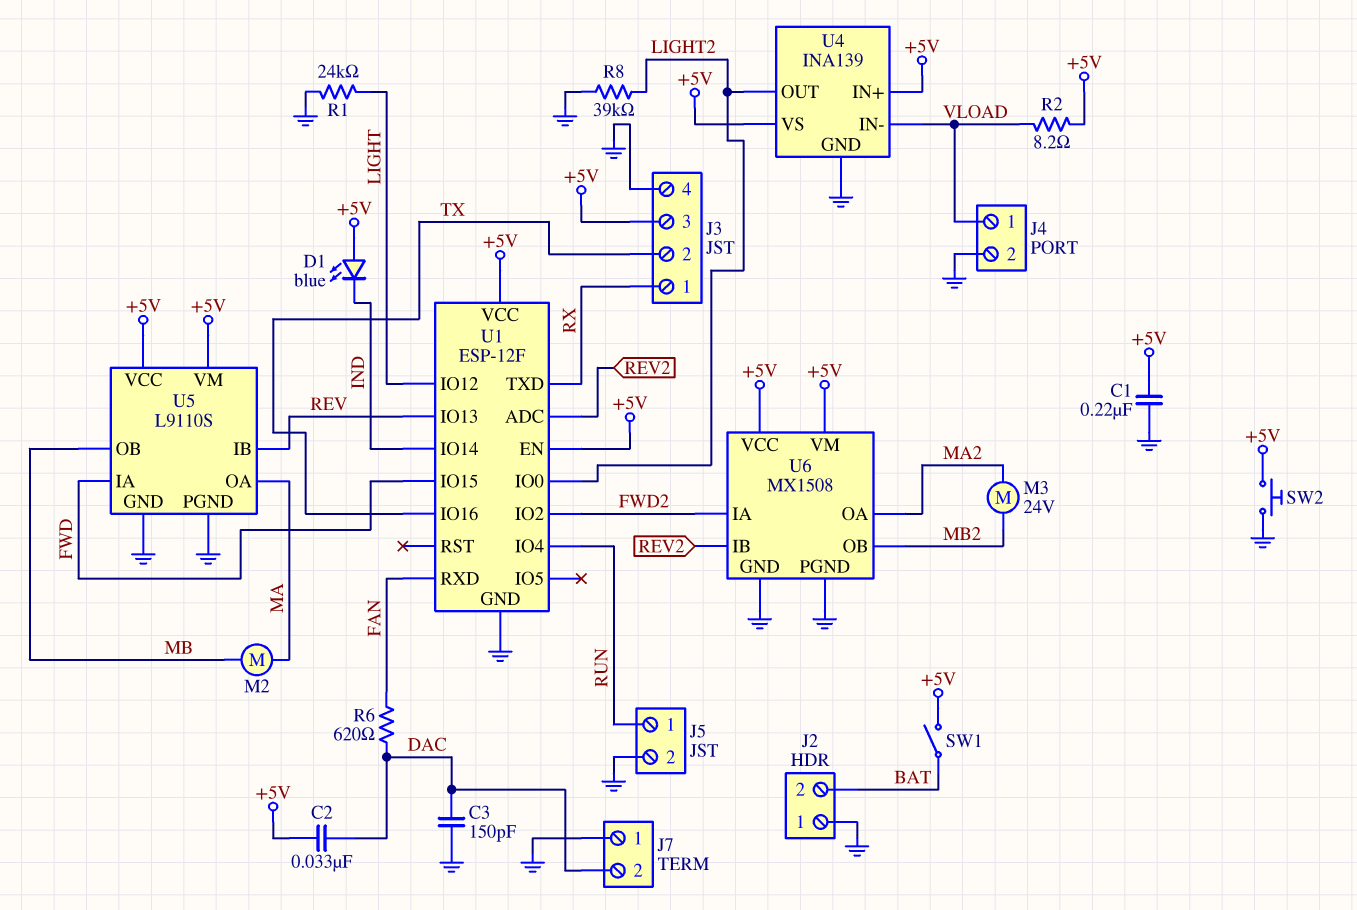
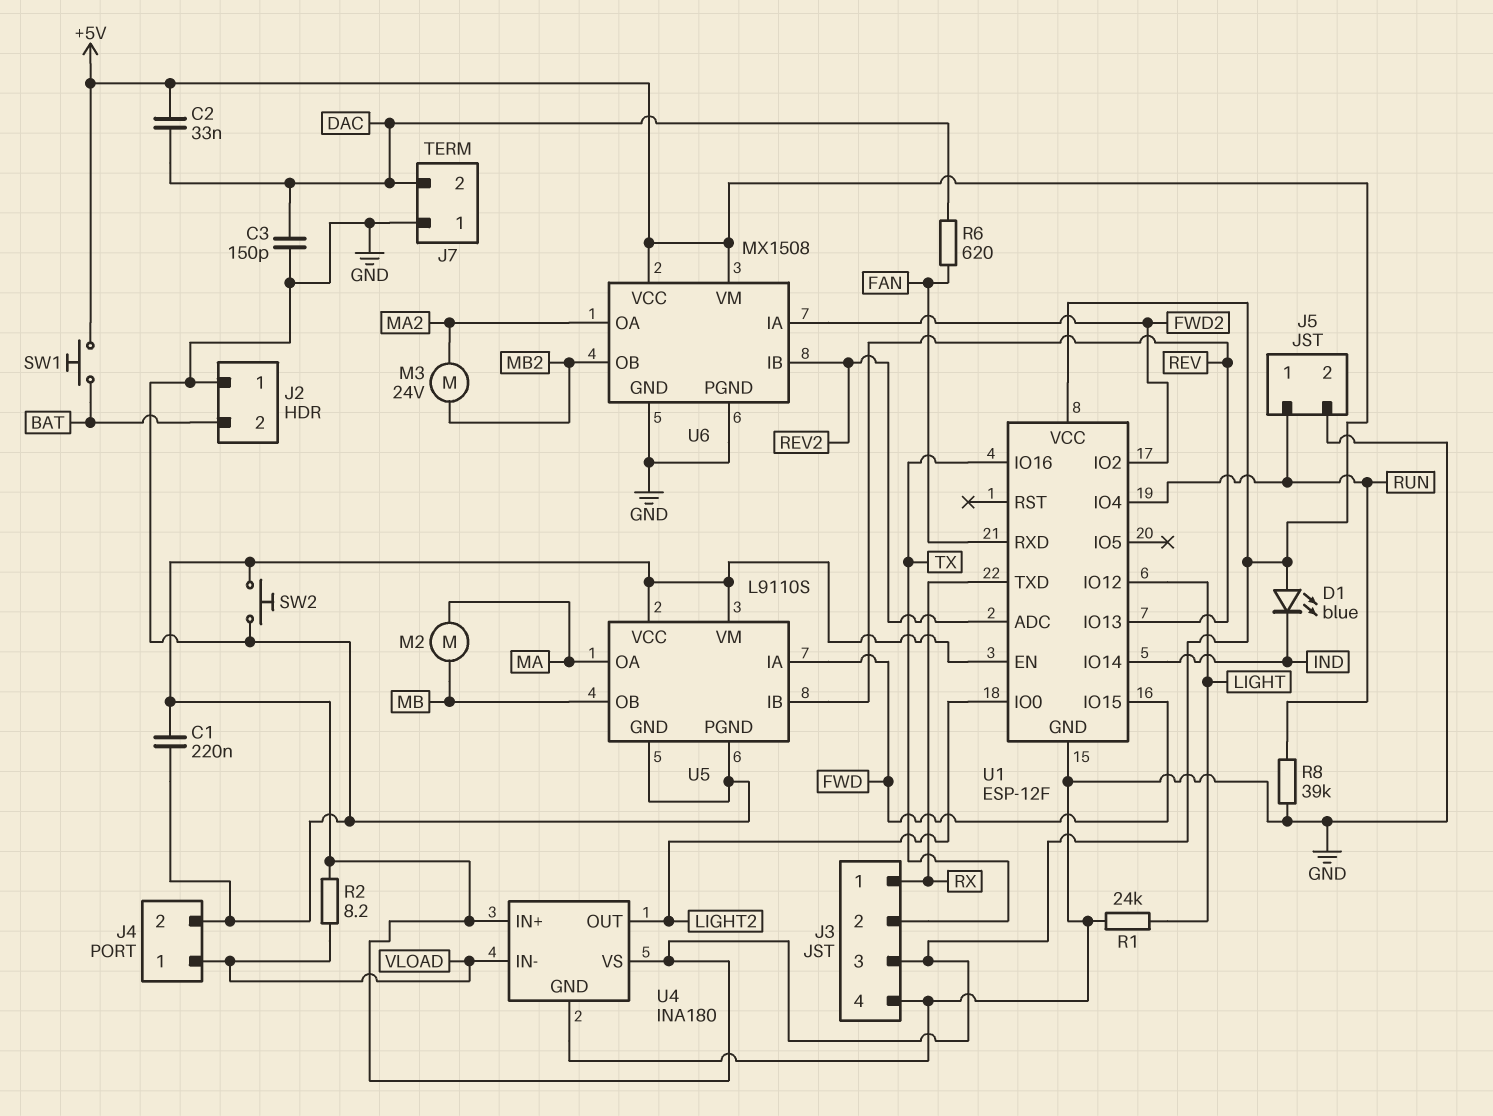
R8: 39k (GND, LIGHT2) -> 39k (GND, RUN)
SW1: switch (+5V, BAT) -> button (+5V, BAT)
U4: INA139 -> INA180

